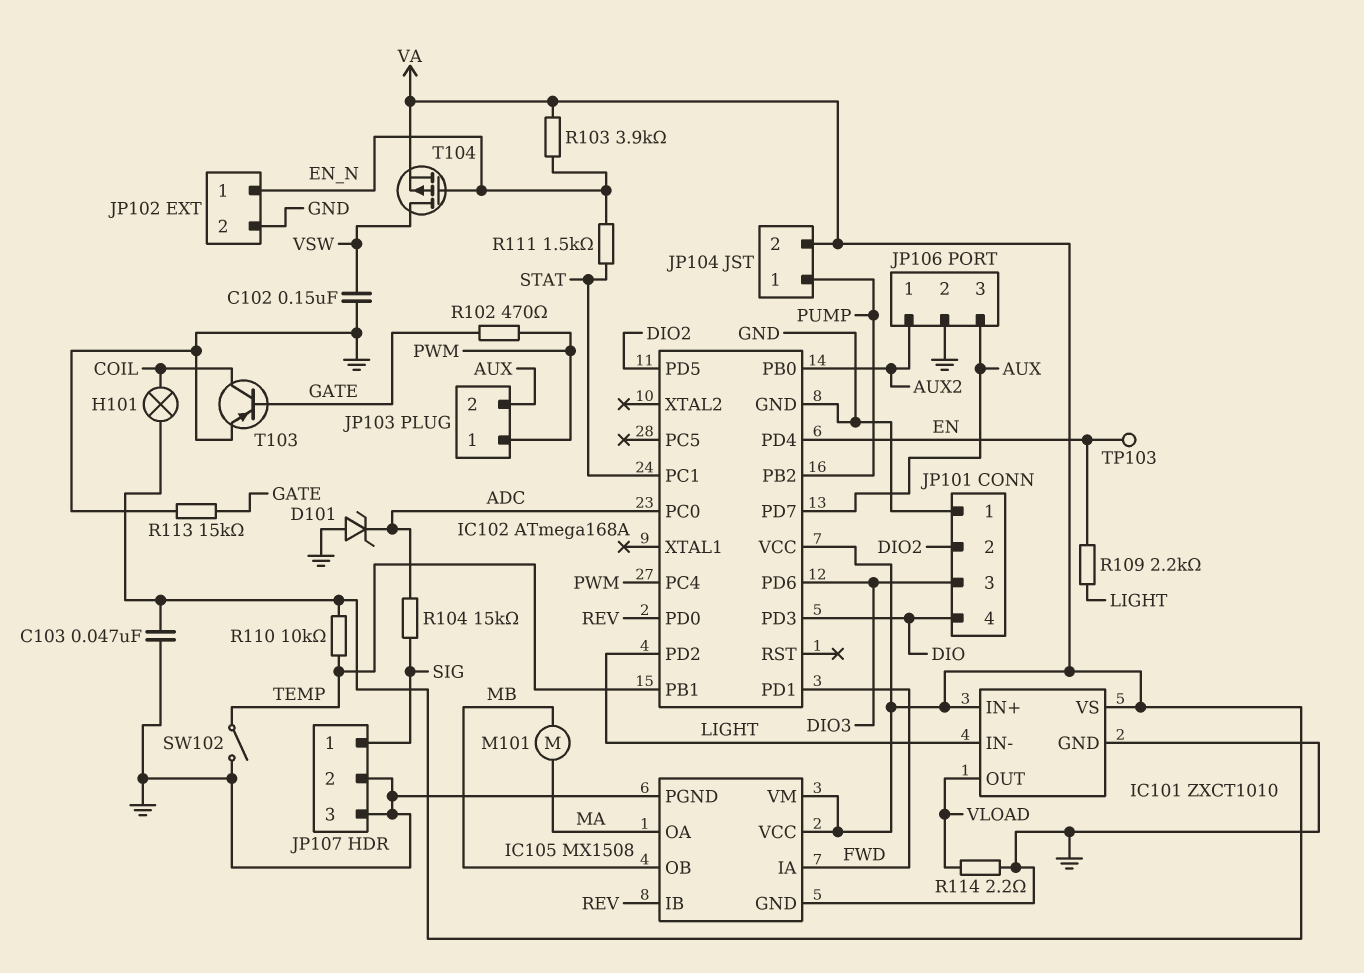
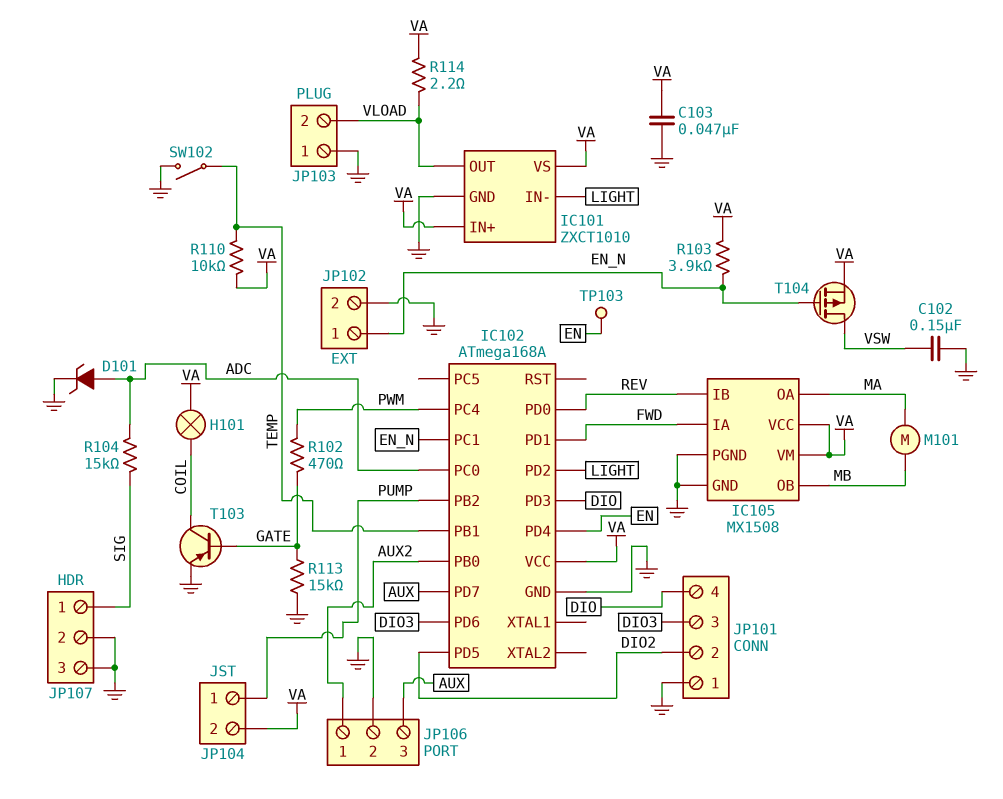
D101: zener (A GND, K ADC) -> zener (A ADC, K GND)
IC102 pin PC1: STAT -> EN_N
JP103 pin 1: PWM -> GND
JP103 pin 2: AUX -> VLOAD
R109: 2.2k (EN, LIGHT) -> none
R111: 1.5k (EN_N, STAT) -> none
R114: 2.2 (GND, VLOAD) -> 2.2 (VA, VLOAD)

